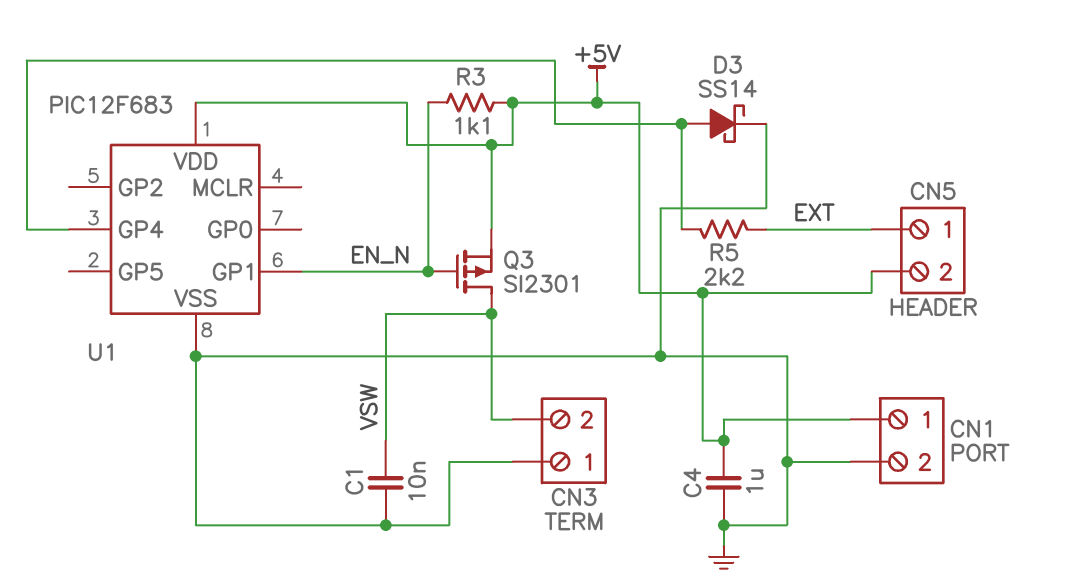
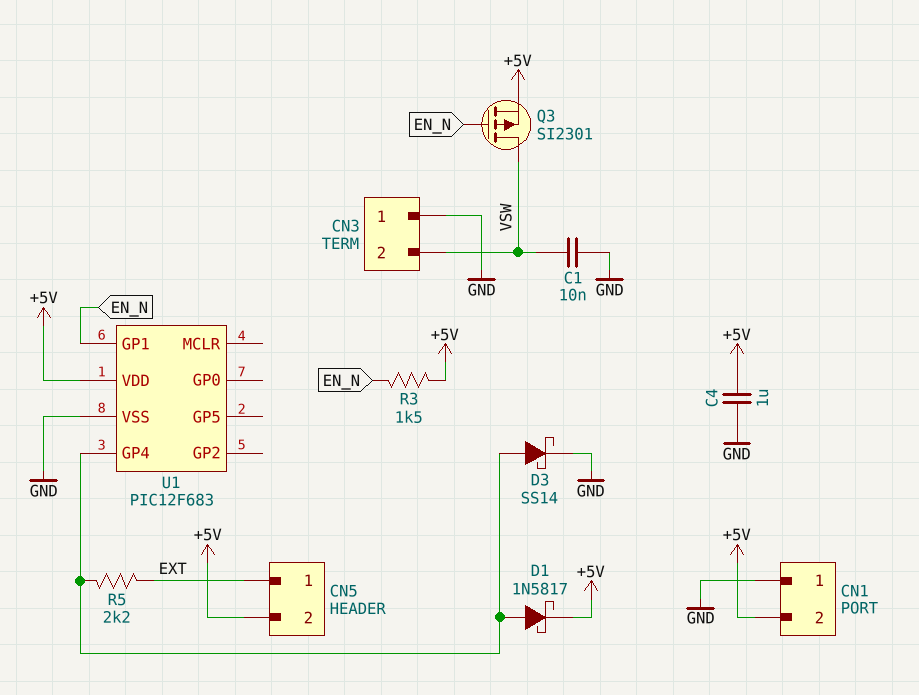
CN1 pin 1: +5V -> GND
CN1 pin 2: GND -> +5V
D1: none -> schottky 1N5817 (A U1/GP4, K +5V)
R3: 1.1k (+5V, EN_N) -> 1.5k (+5V, EN_N)

